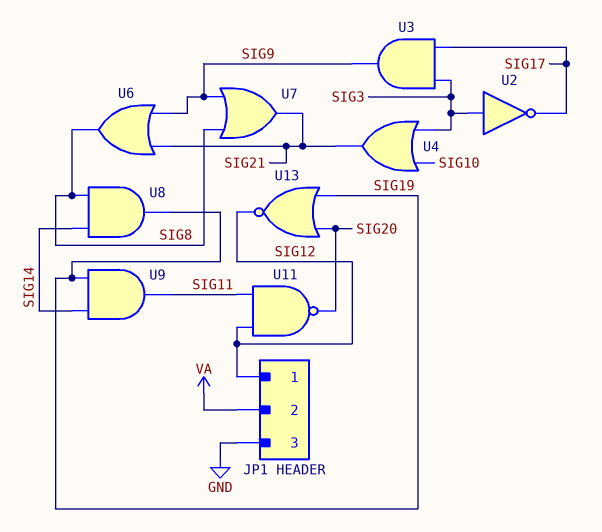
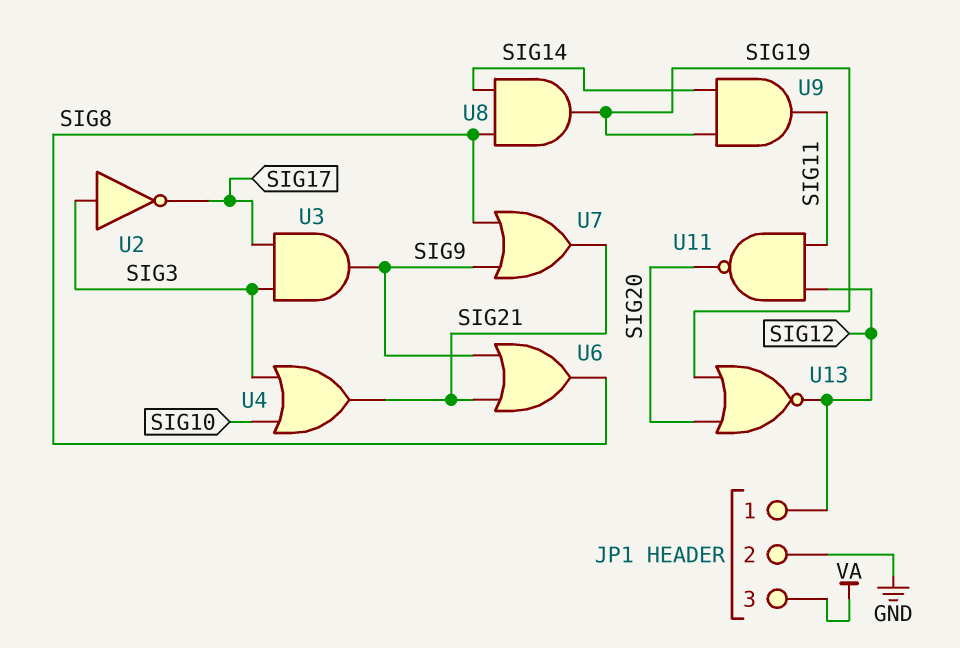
JP1 pin 2: VA -> GND
JP1 pin 3: GND -> VA

